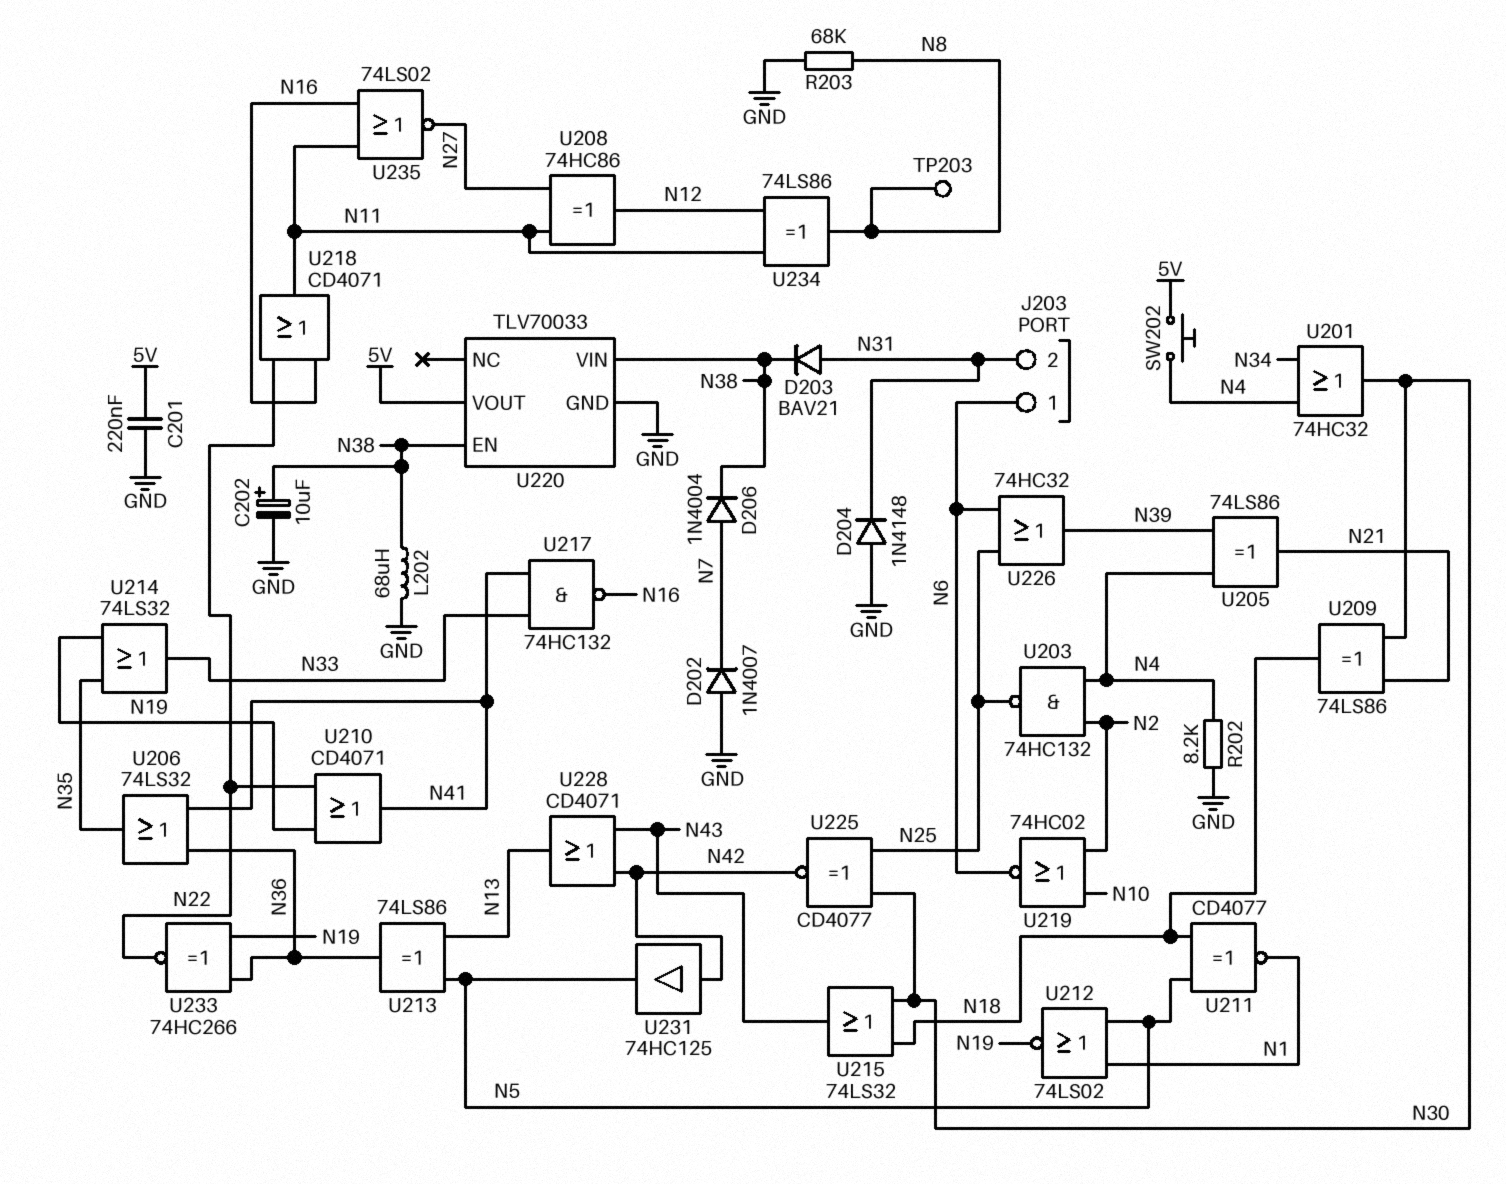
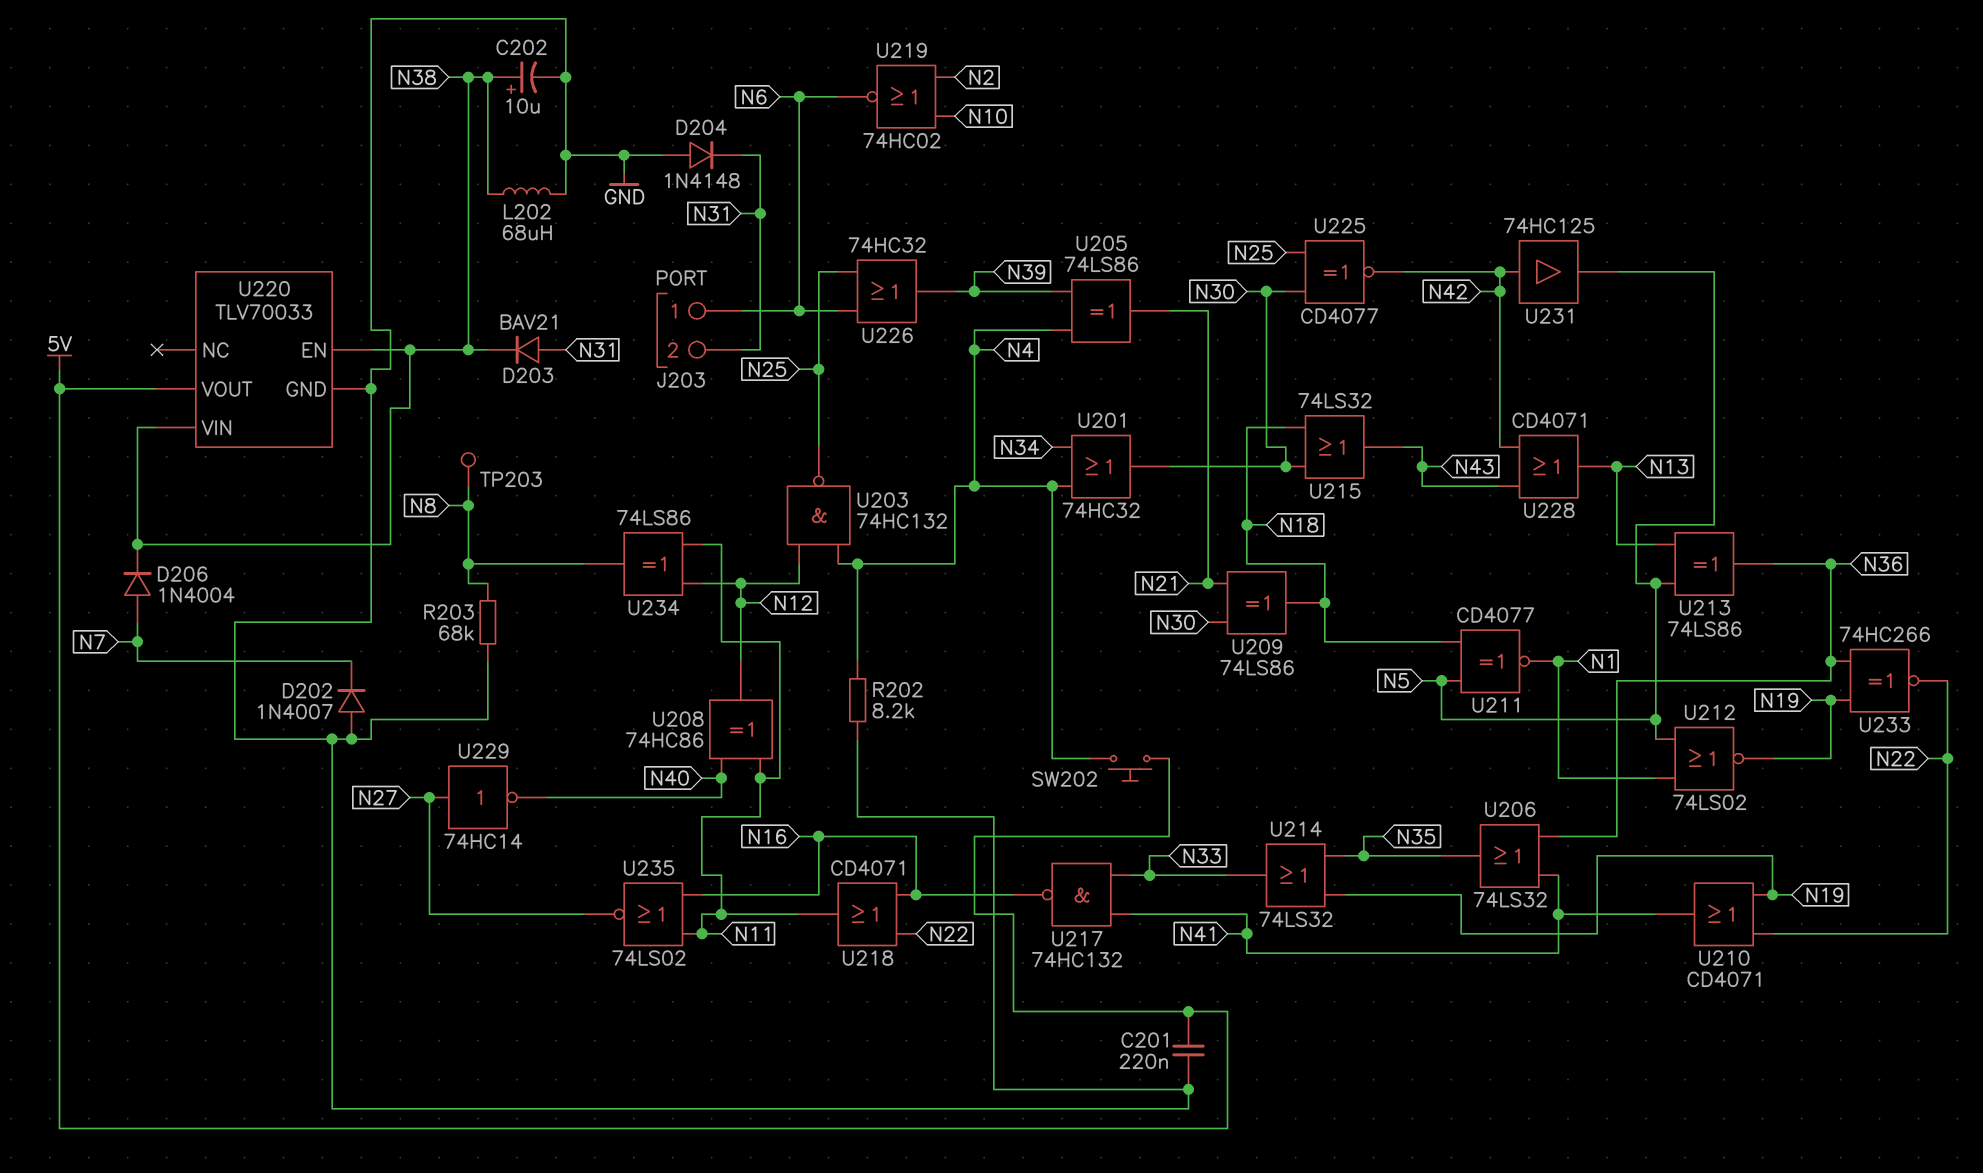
U203: NAND 74HC132 (in N2, in N4, out N25) -> NAND 74HC132 (in N4, in N12, out N25)
U208: XOR 74HC86 (in N11, in N27, out N12) -> XOR 74HC86 (in N11, in N40, out N12)
U229: none -> NOT 74HC14 (in N27, out N40)

